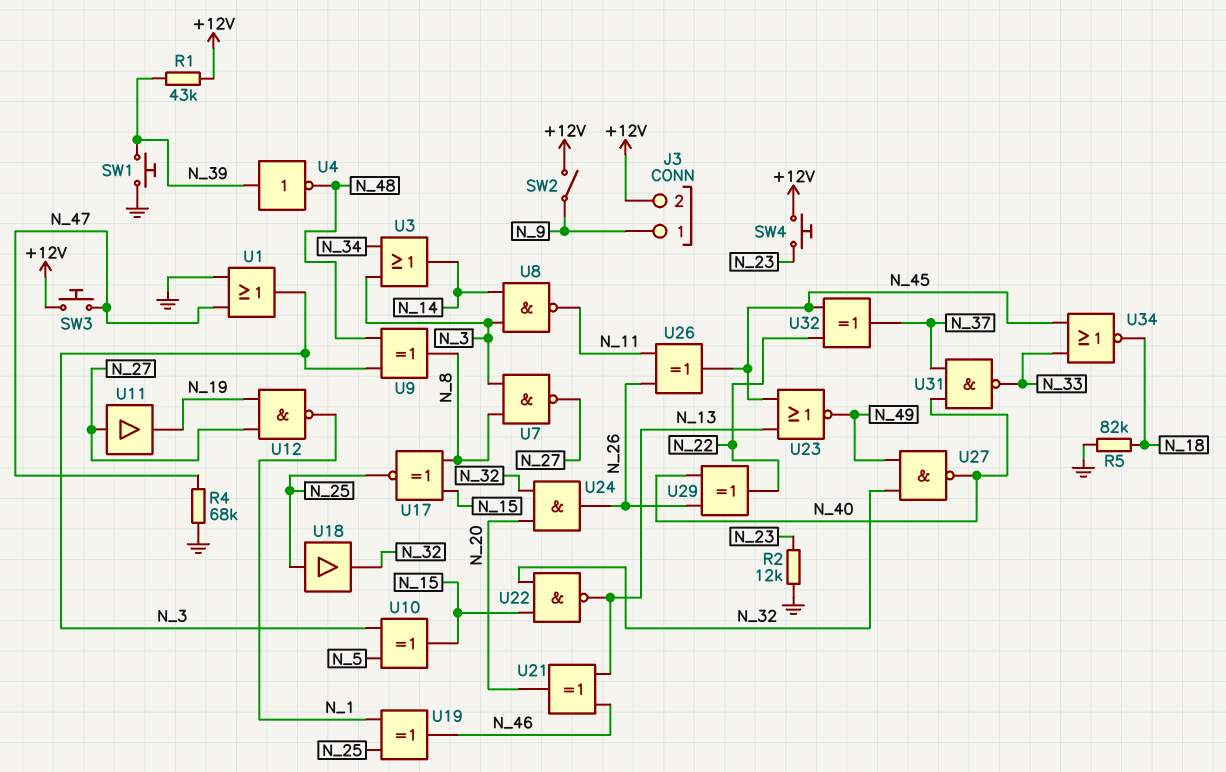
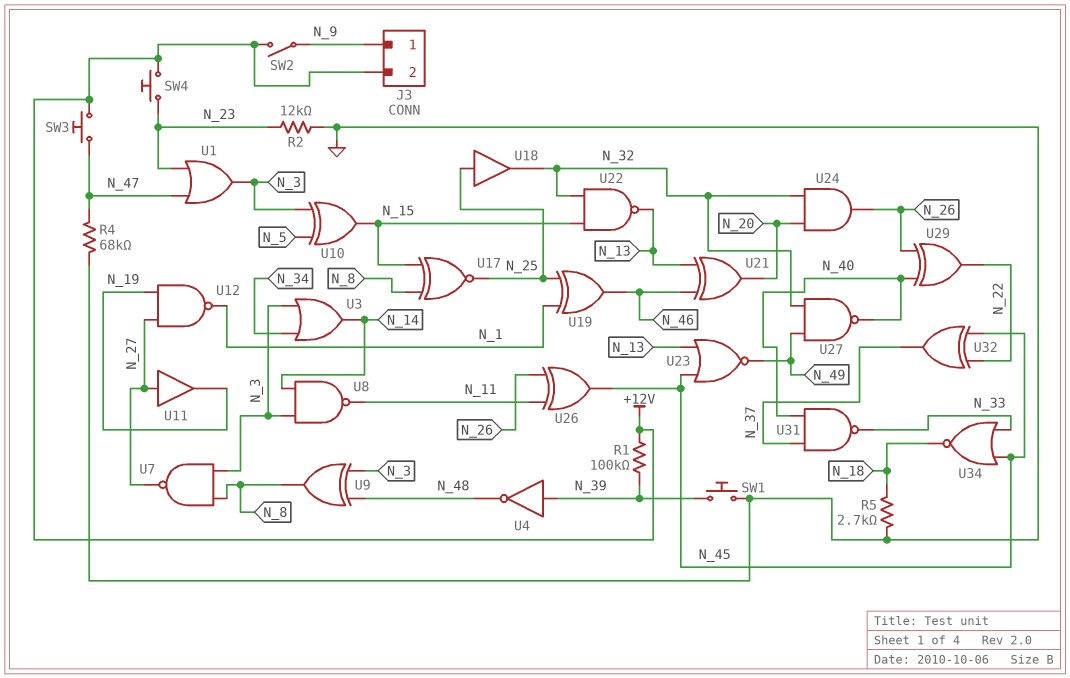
R1: 43k (+12V, N_39) -> 100k (+12V, N_39)
R5: 82k (GND, N_18) -> 2.7k (GND, N_18)
U1: OR (in GND, in N_47, out N_3) -> OR (in N_23, in N_47, out N_3)

